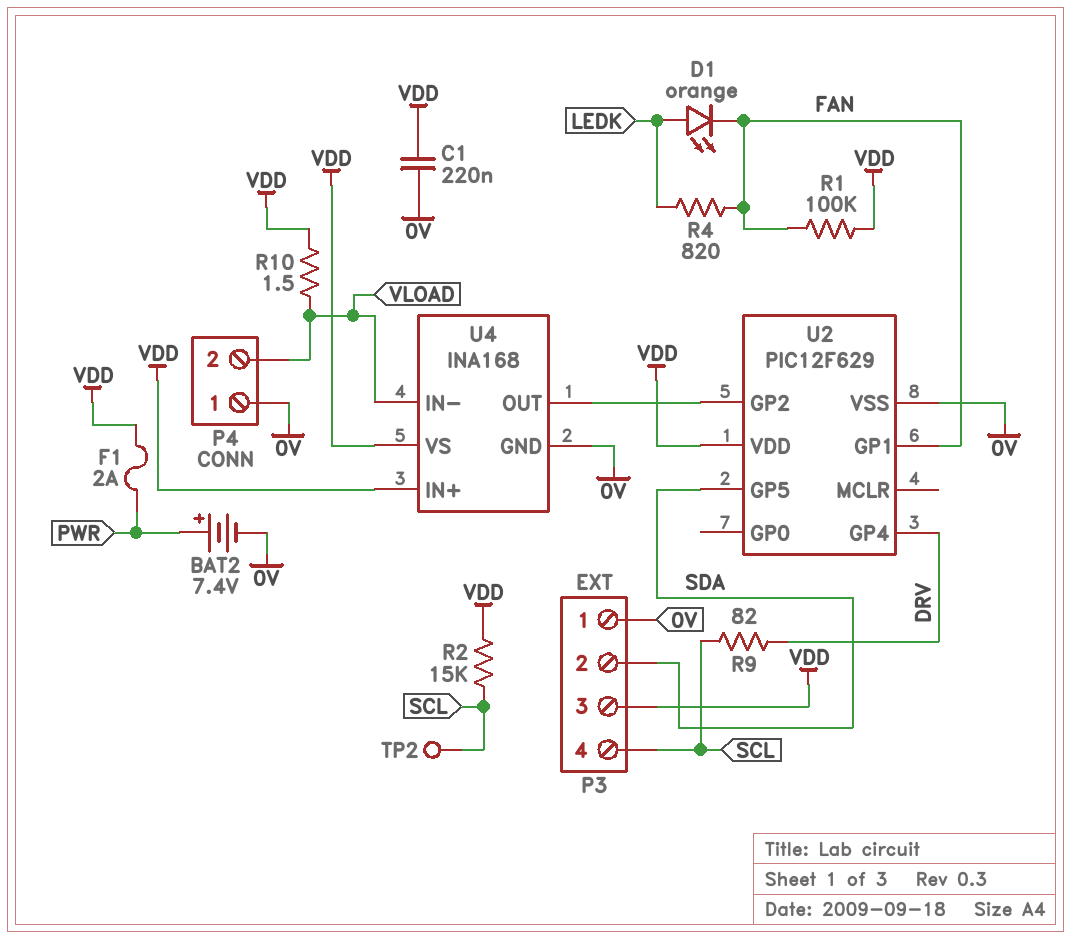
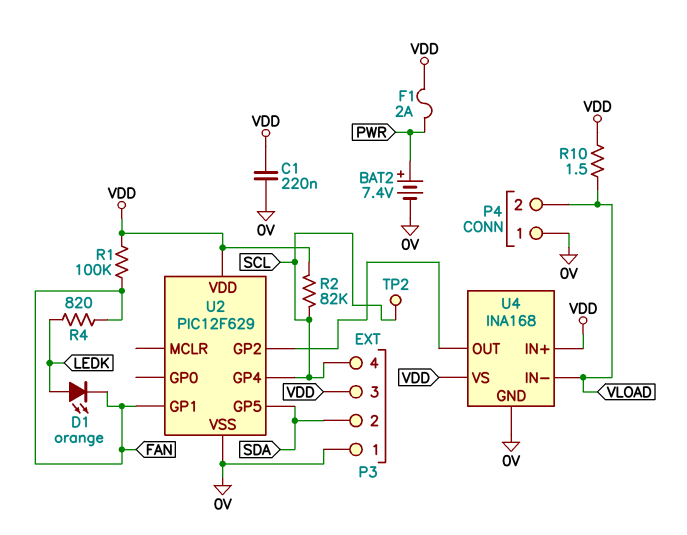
R2: 15k (SCL, VDD) -> 82k (SCL, VDD)
R9: 82 (DRV, SCL) -> none
U2 pin GP4: DRV -> SCL

